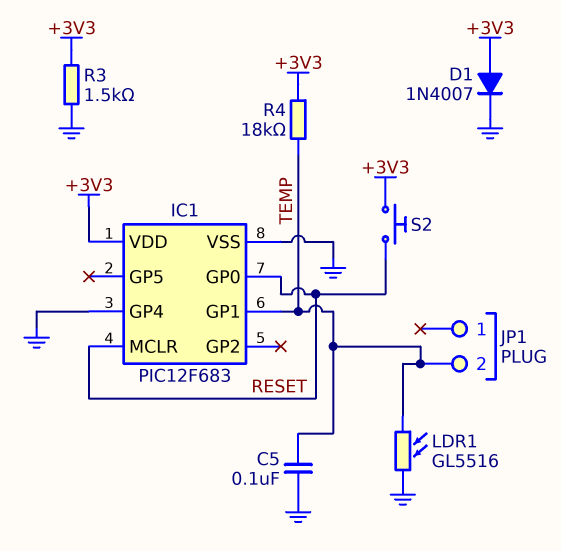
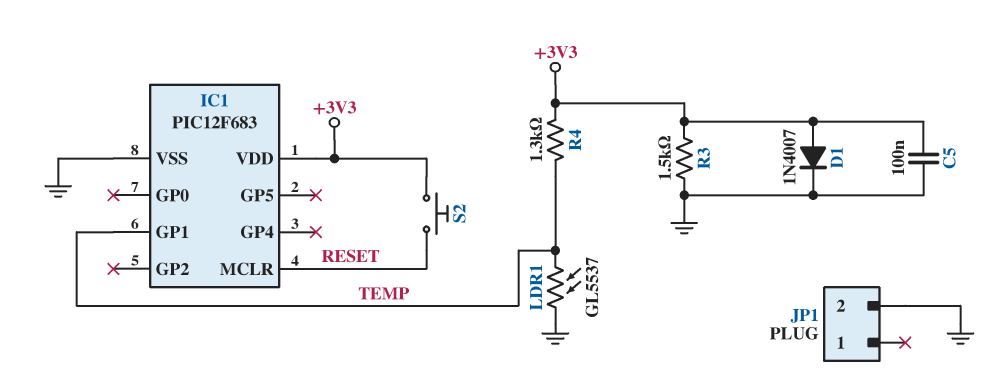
C5: 100nF (GND, TEMP) -> 100nF (+3V3, GND)
IC1 pin GP0: RESET -> none
IC1 pin GP4: GND -> none
JP1 pin 2: TEMP -> GND
LDR1: GL5516 (GND, TEMP) -> GL5537 (GND, TEMP)
R4: 18k (+3V3, TEMP) -> 1.3k (+3V3, TEMP)

